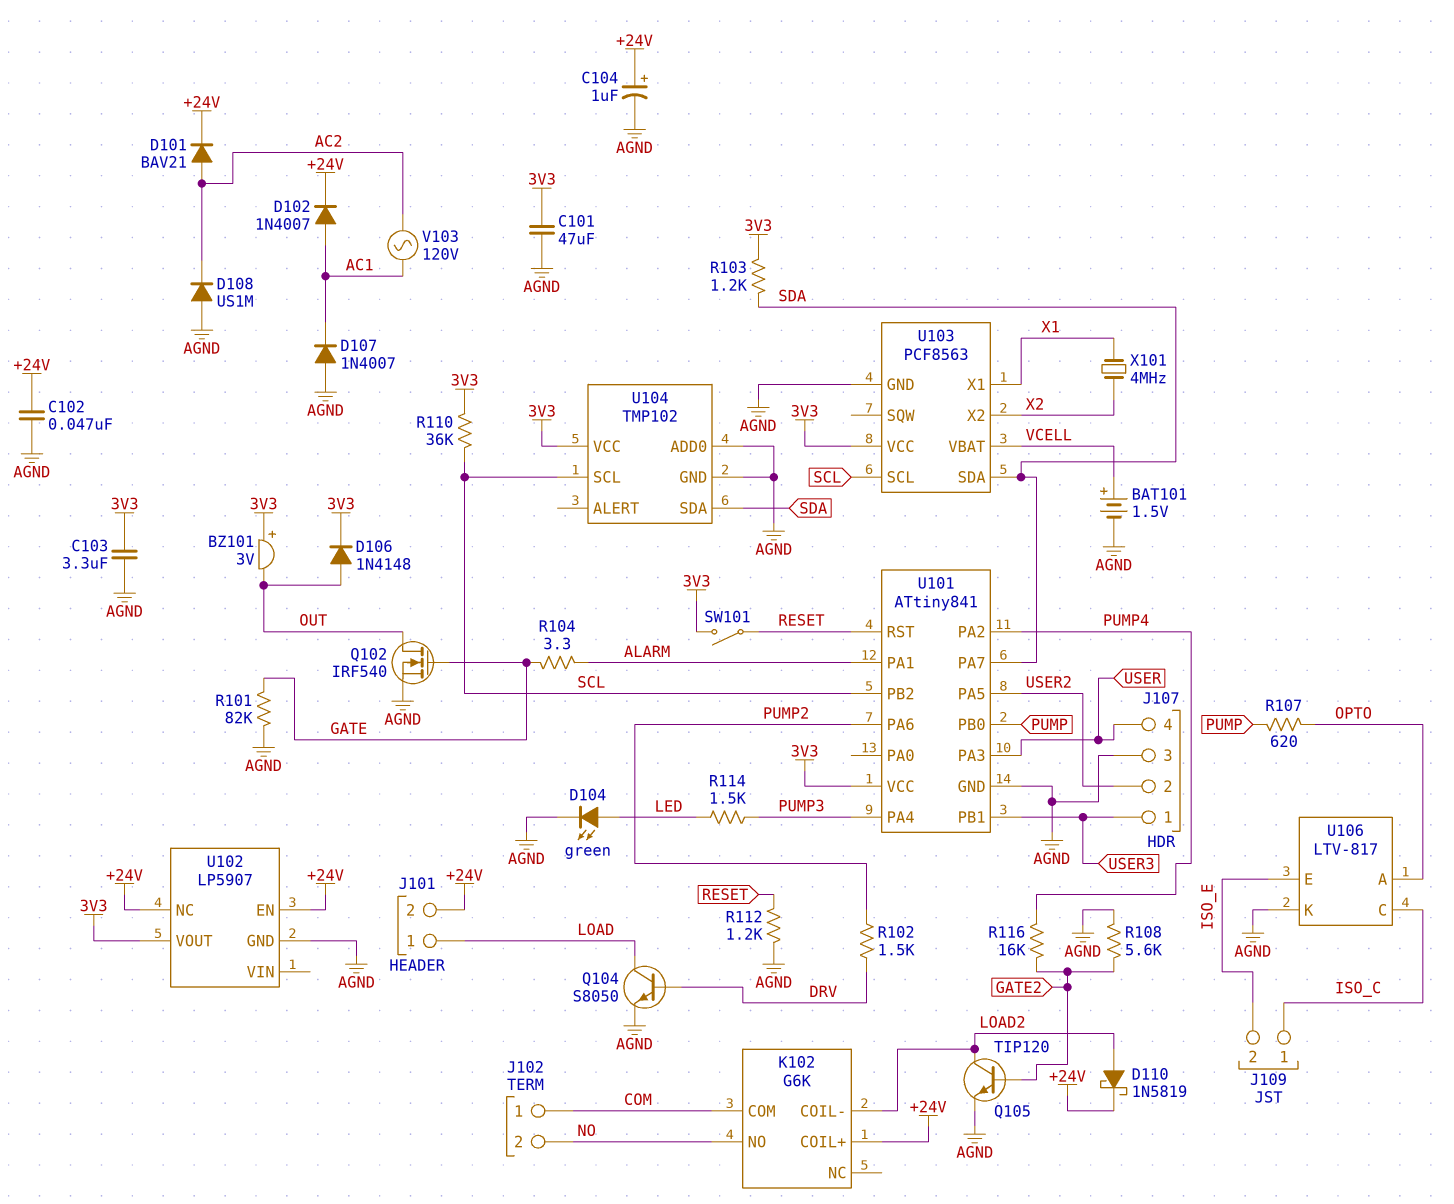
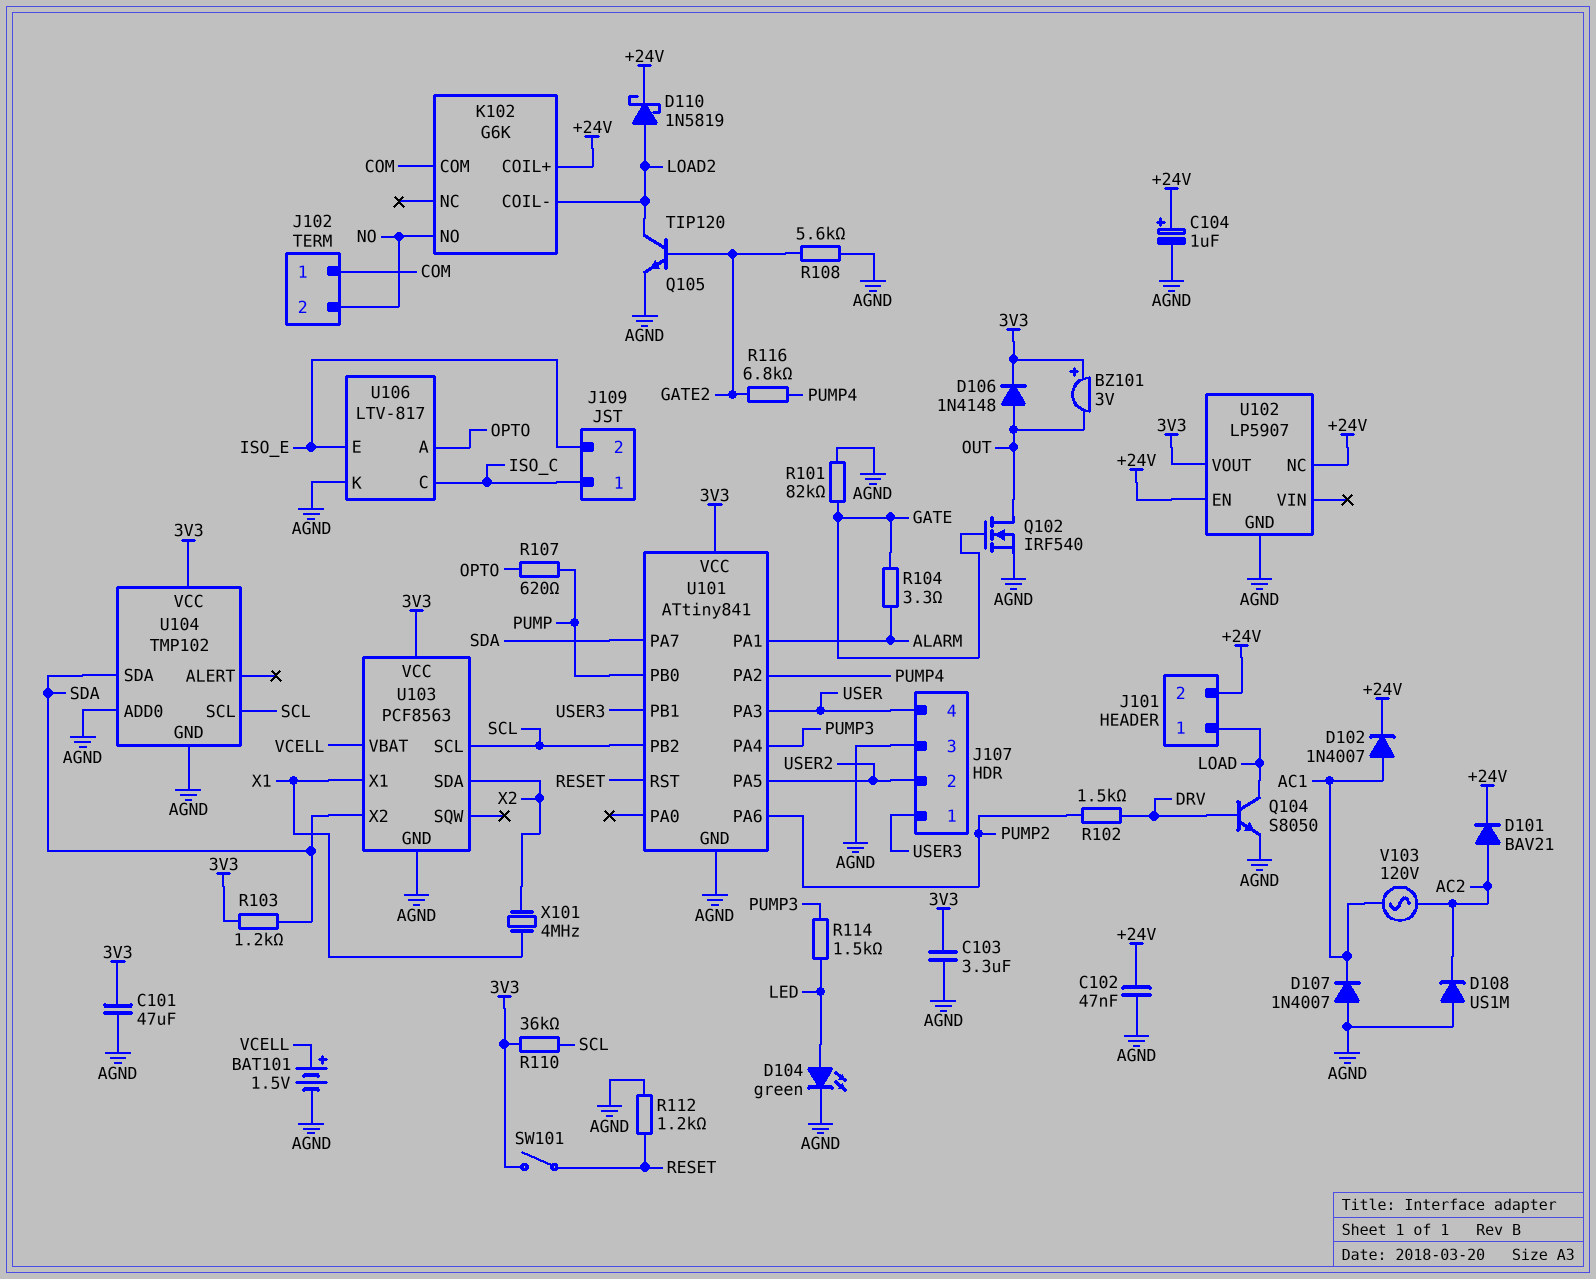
R116: 16k (GATE2, PUMP4) -> 6.8k (GATE2, PUMP4)
U103 pin SDA: SDA -> X2
U103 pin X2: X2 -> SDA

